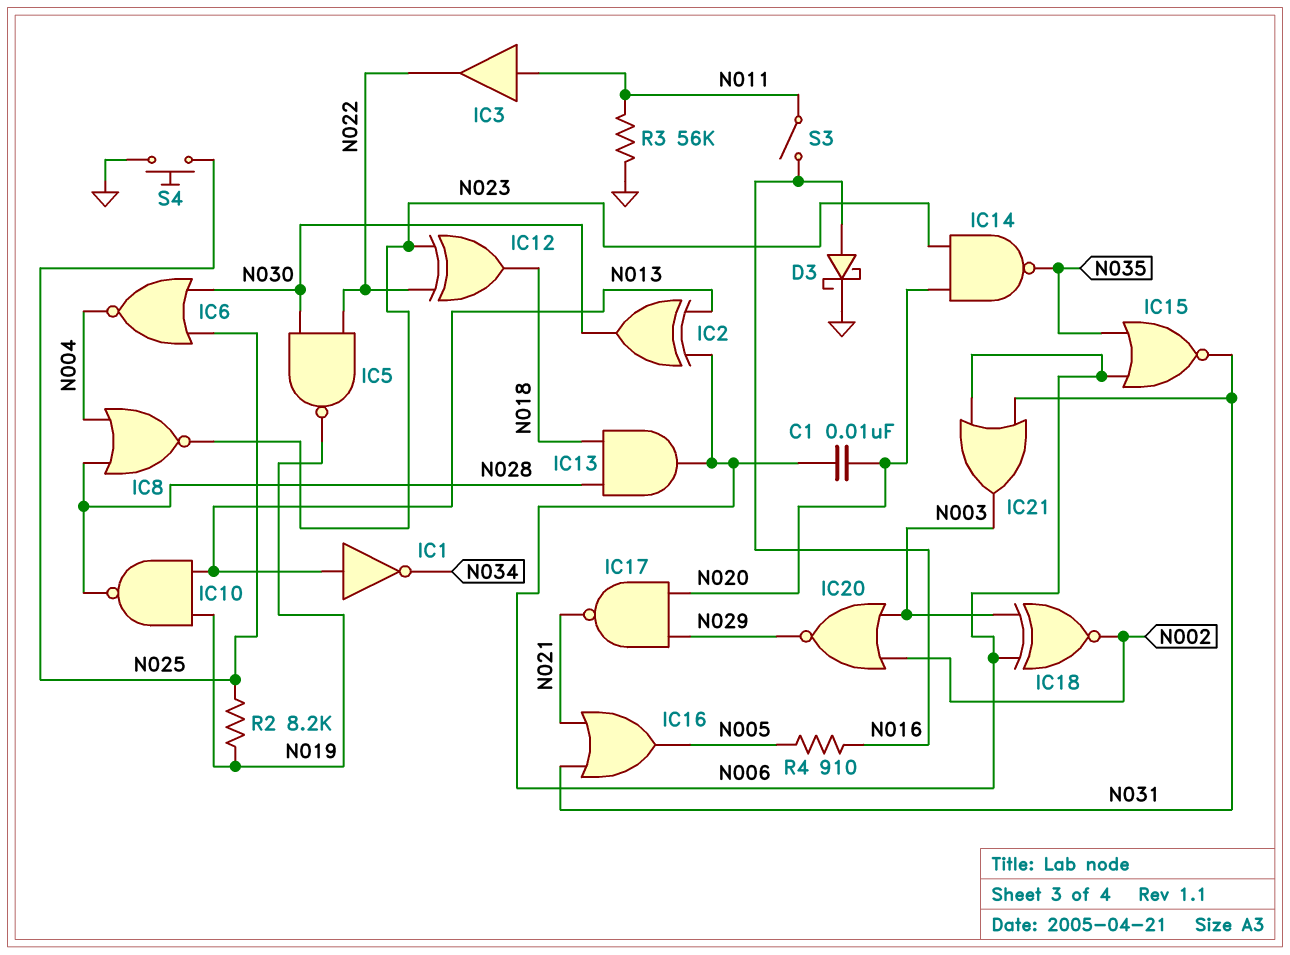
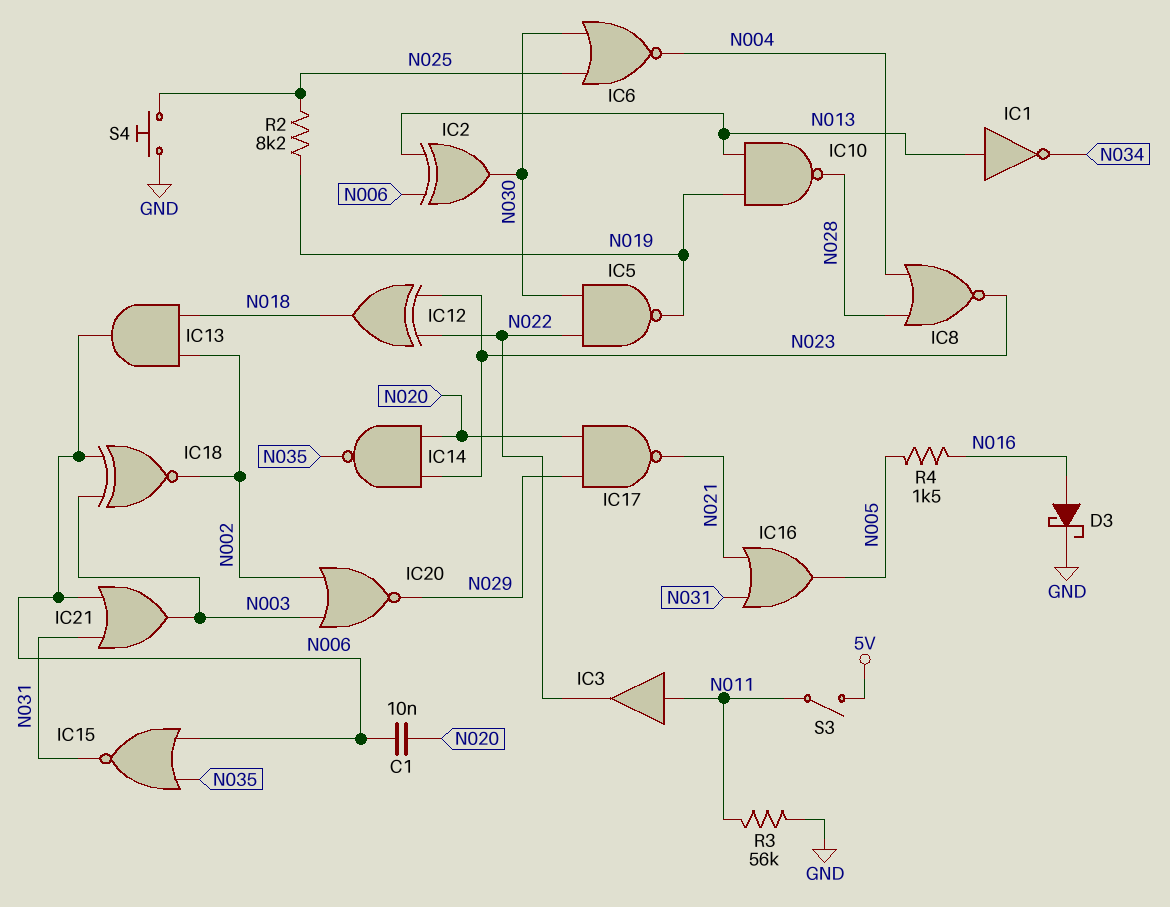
IC13: AND (in N018, in N028, out N006) -> AND (in N002, in N018, out N006)
R4: 910 (N005, N016) -> 1.5k (N005, N016)
S3: switch (N011, N016) -> switch (5V, N011)

